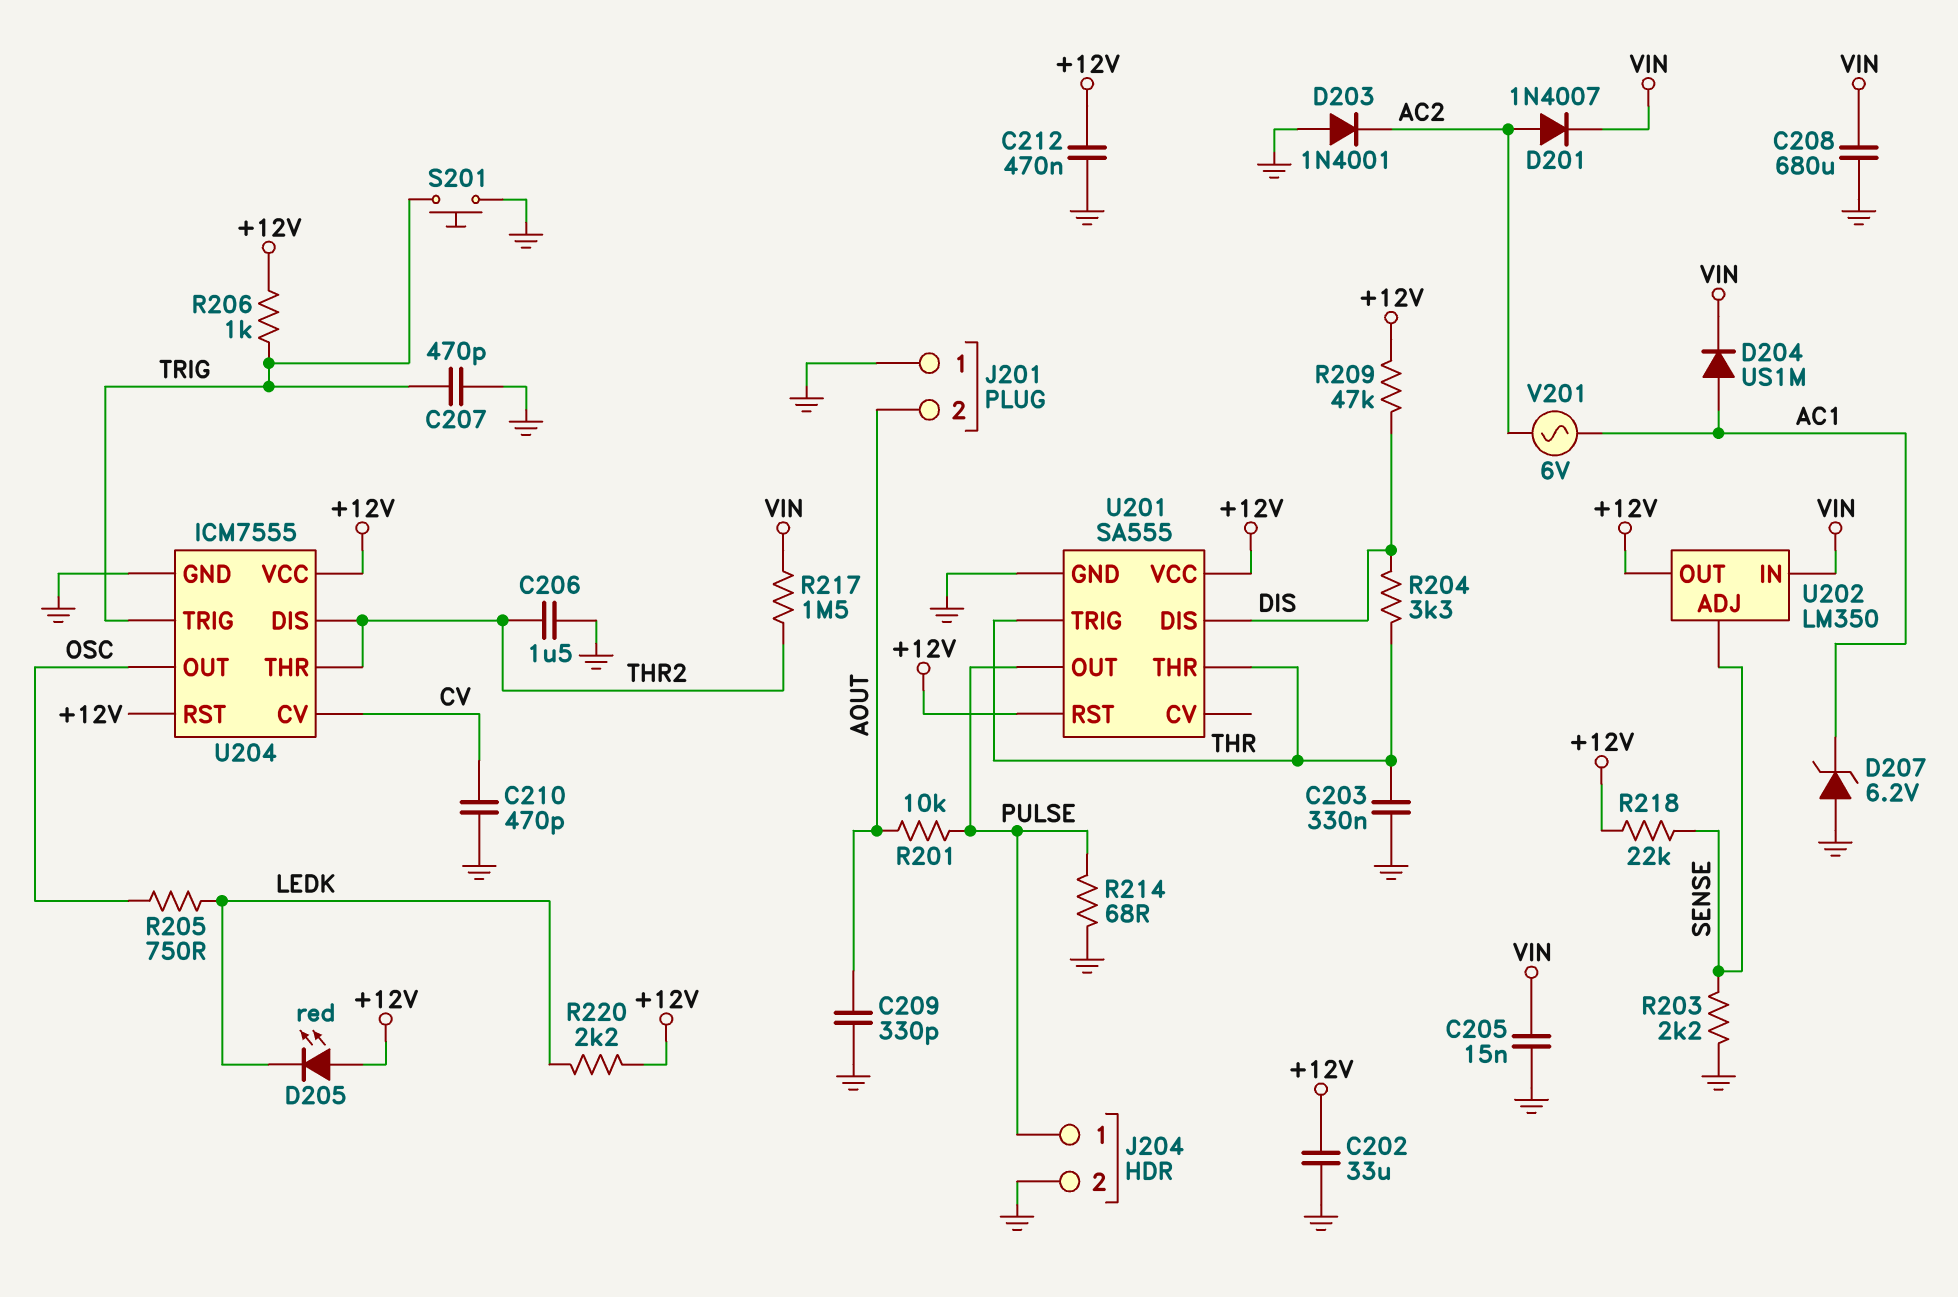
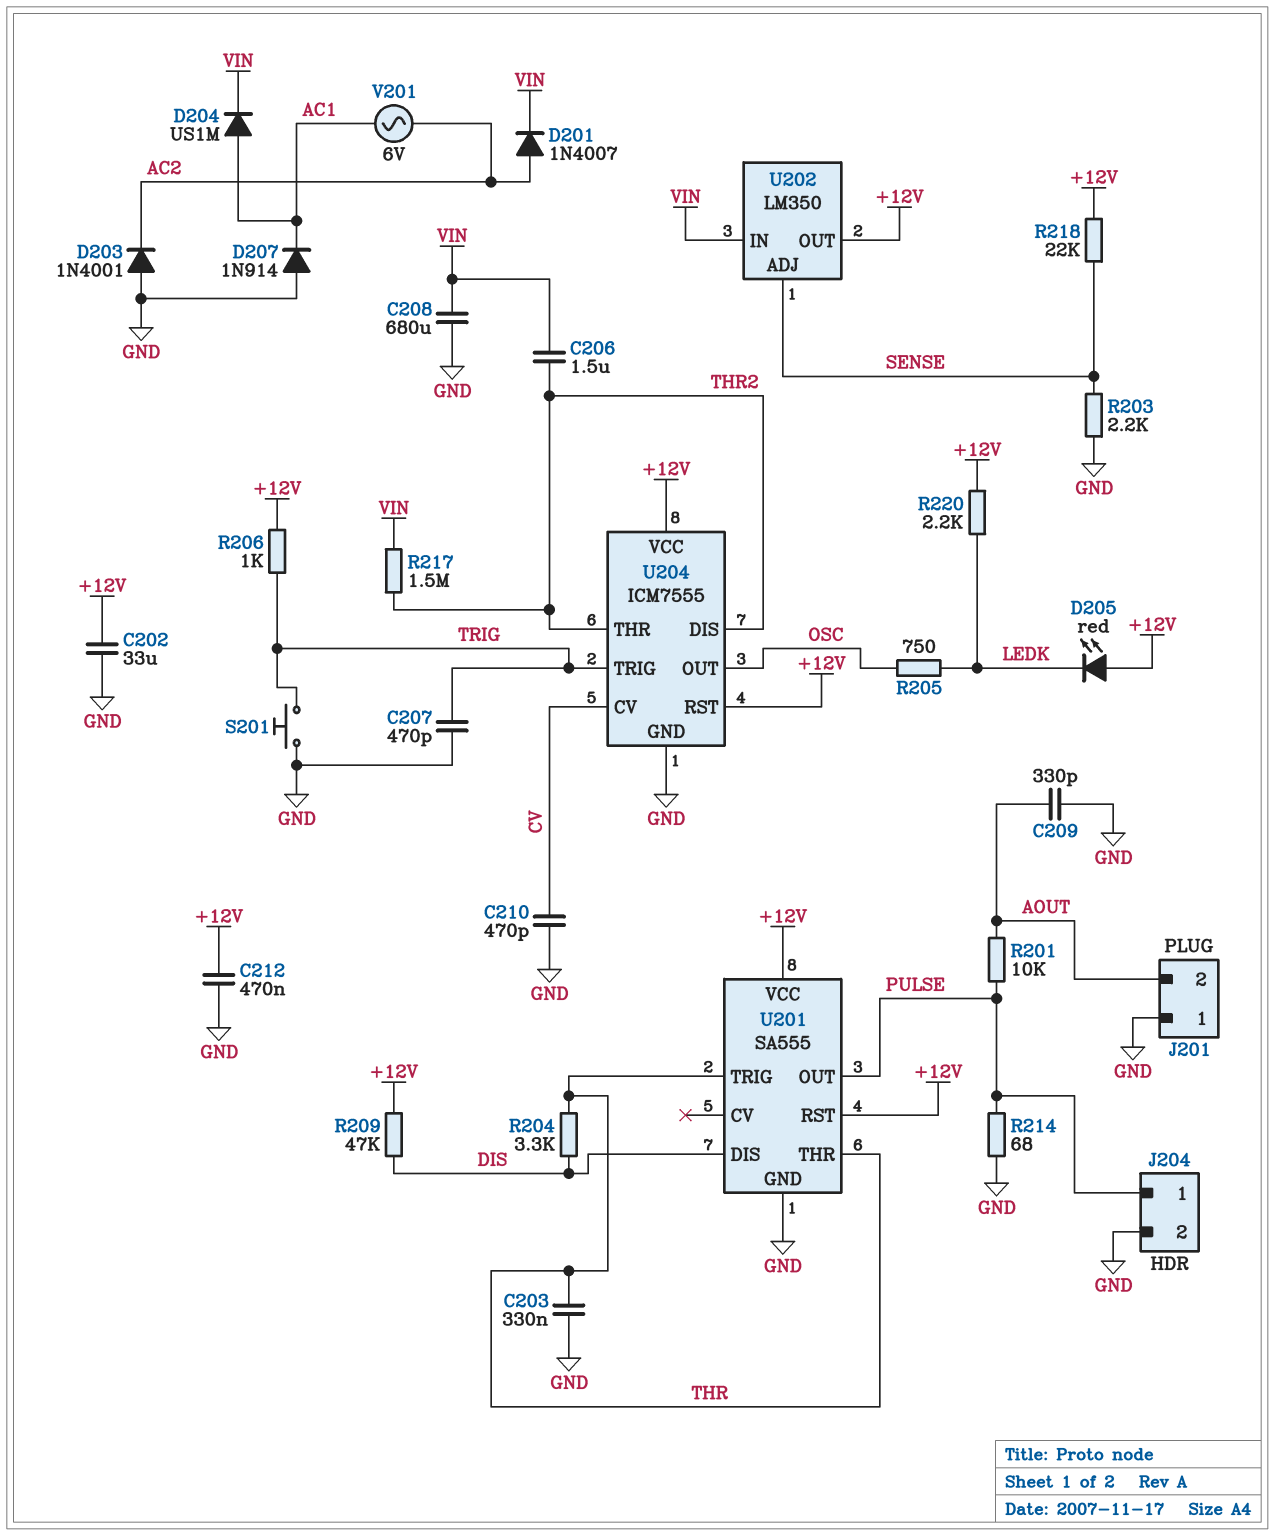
C205: 15nF (GND, VIN) -> none
C206: 1.5uF (GND, THR2) -> 1.5uF (THR2, VIN)
D207: zener 6.2V (A GND, K AC1) -> diode 1N914 (A GND, K AC1)

